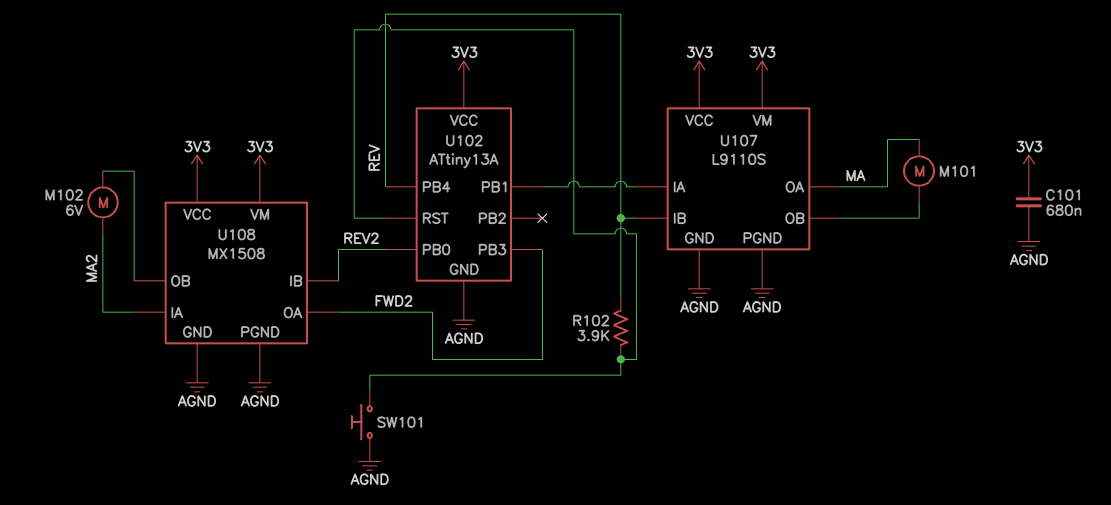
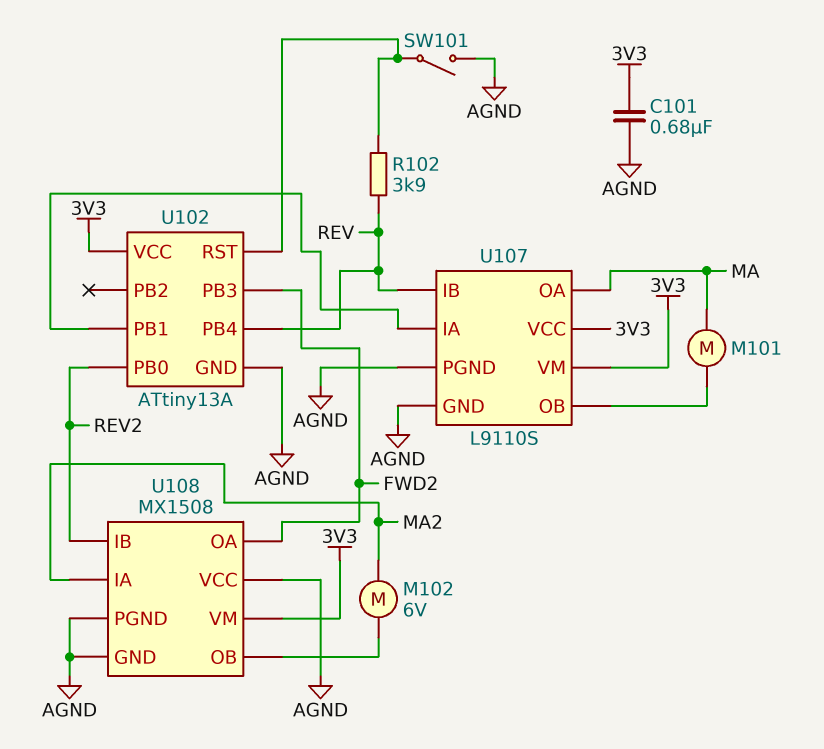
SW101: button (AGND, U102/RST) -> switch (AGND, U102/RST)
U108 pin VCC: 3V3 -> AGND

